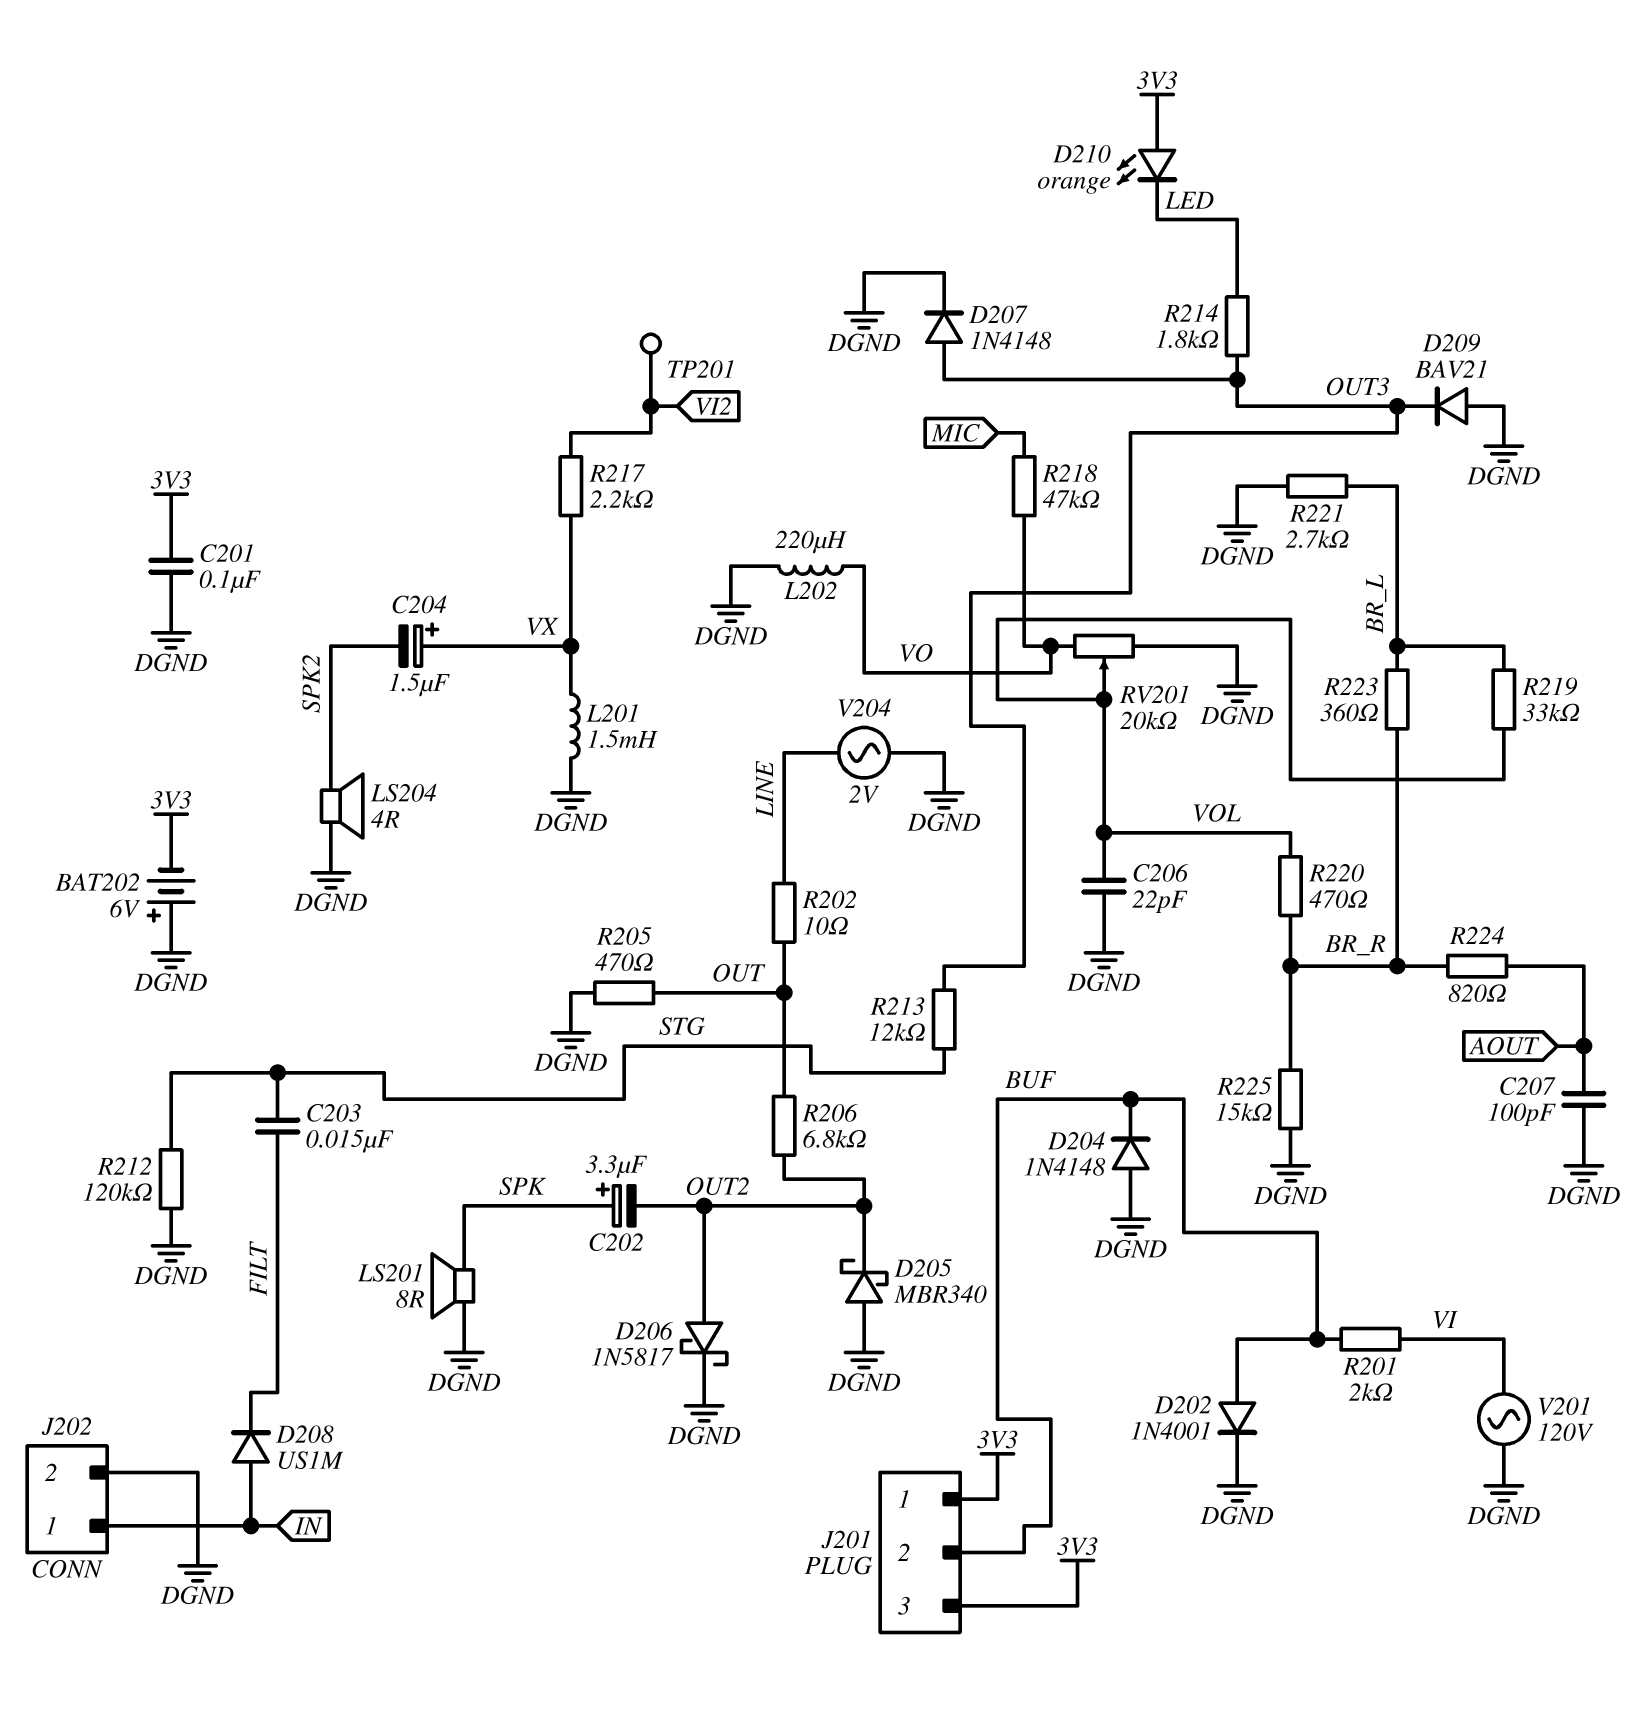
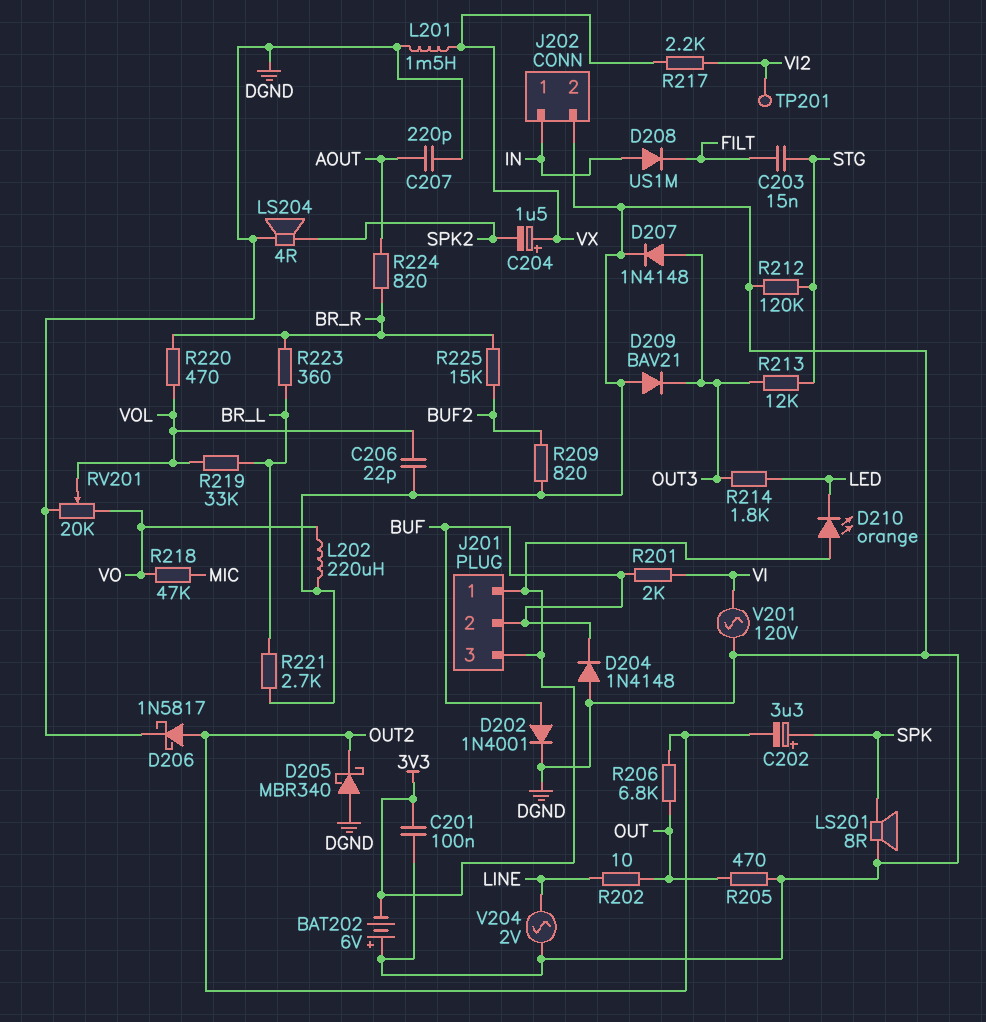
C207: 100pF (AOUT, DGND) -> 220pF (AOUT, DGND)
R209: none -> 820 (BUF2, DGND)
R225: 15k (BR_R, DGND) -> 15k (BR_R, BUF2)

